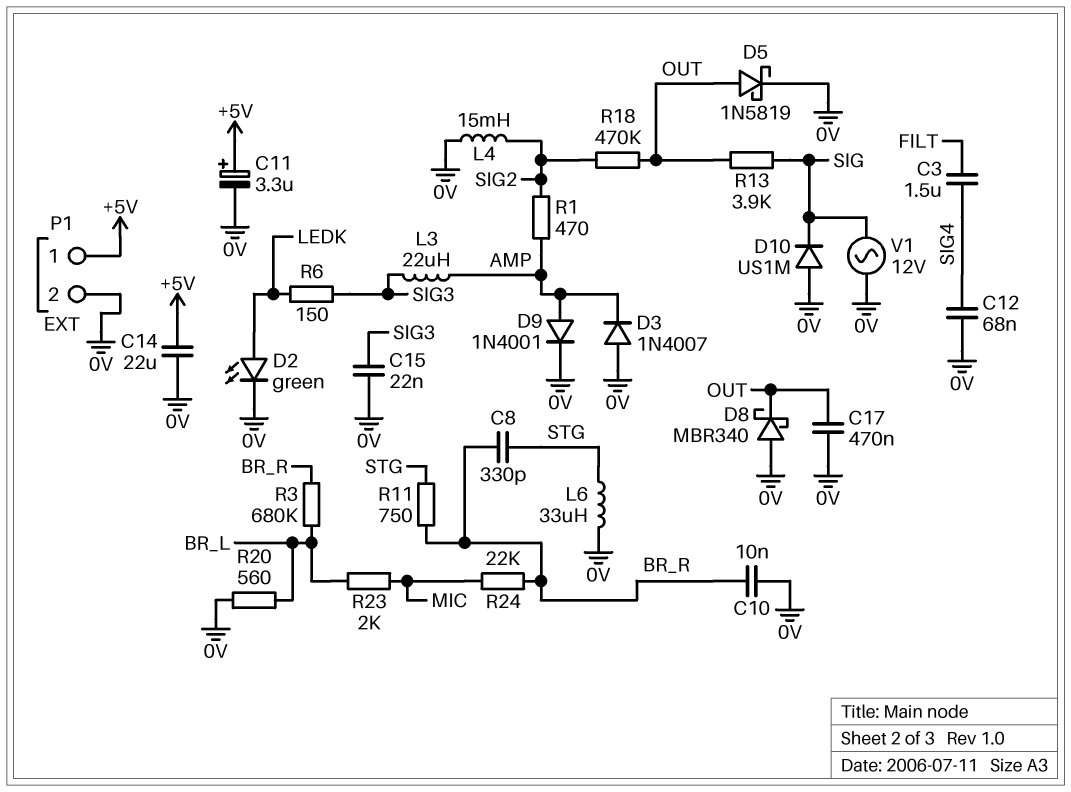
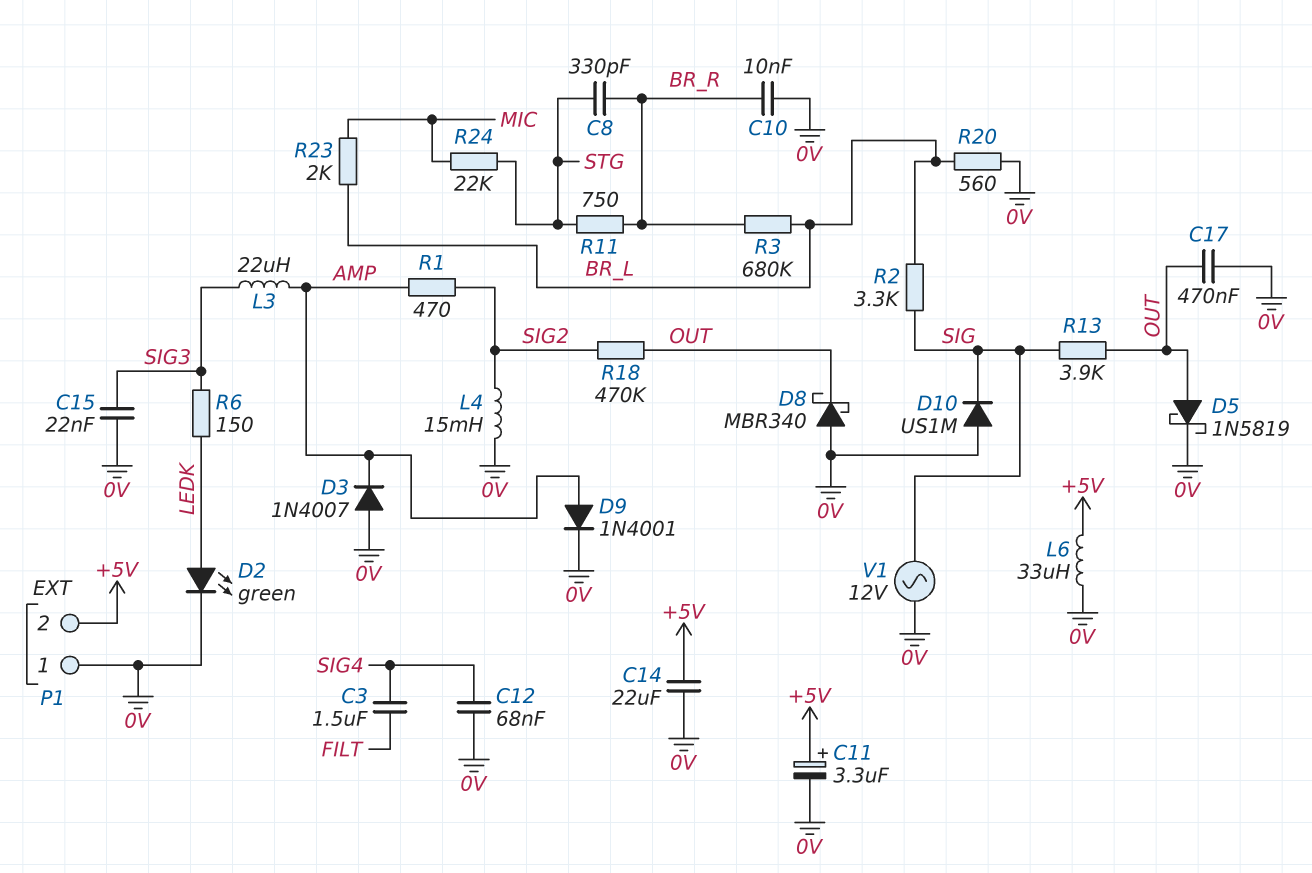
L6: 33uH (0V, STG) -> 33uH (+5V, 0V)
P1 pin 1: +5V -> 0V
P1 pin 2: 0V -> +5V
R2: none -> 3.3k (BR_L, SIG)
R24: 22k (BR_R, MIC) -> 22k (MIC, STG)

